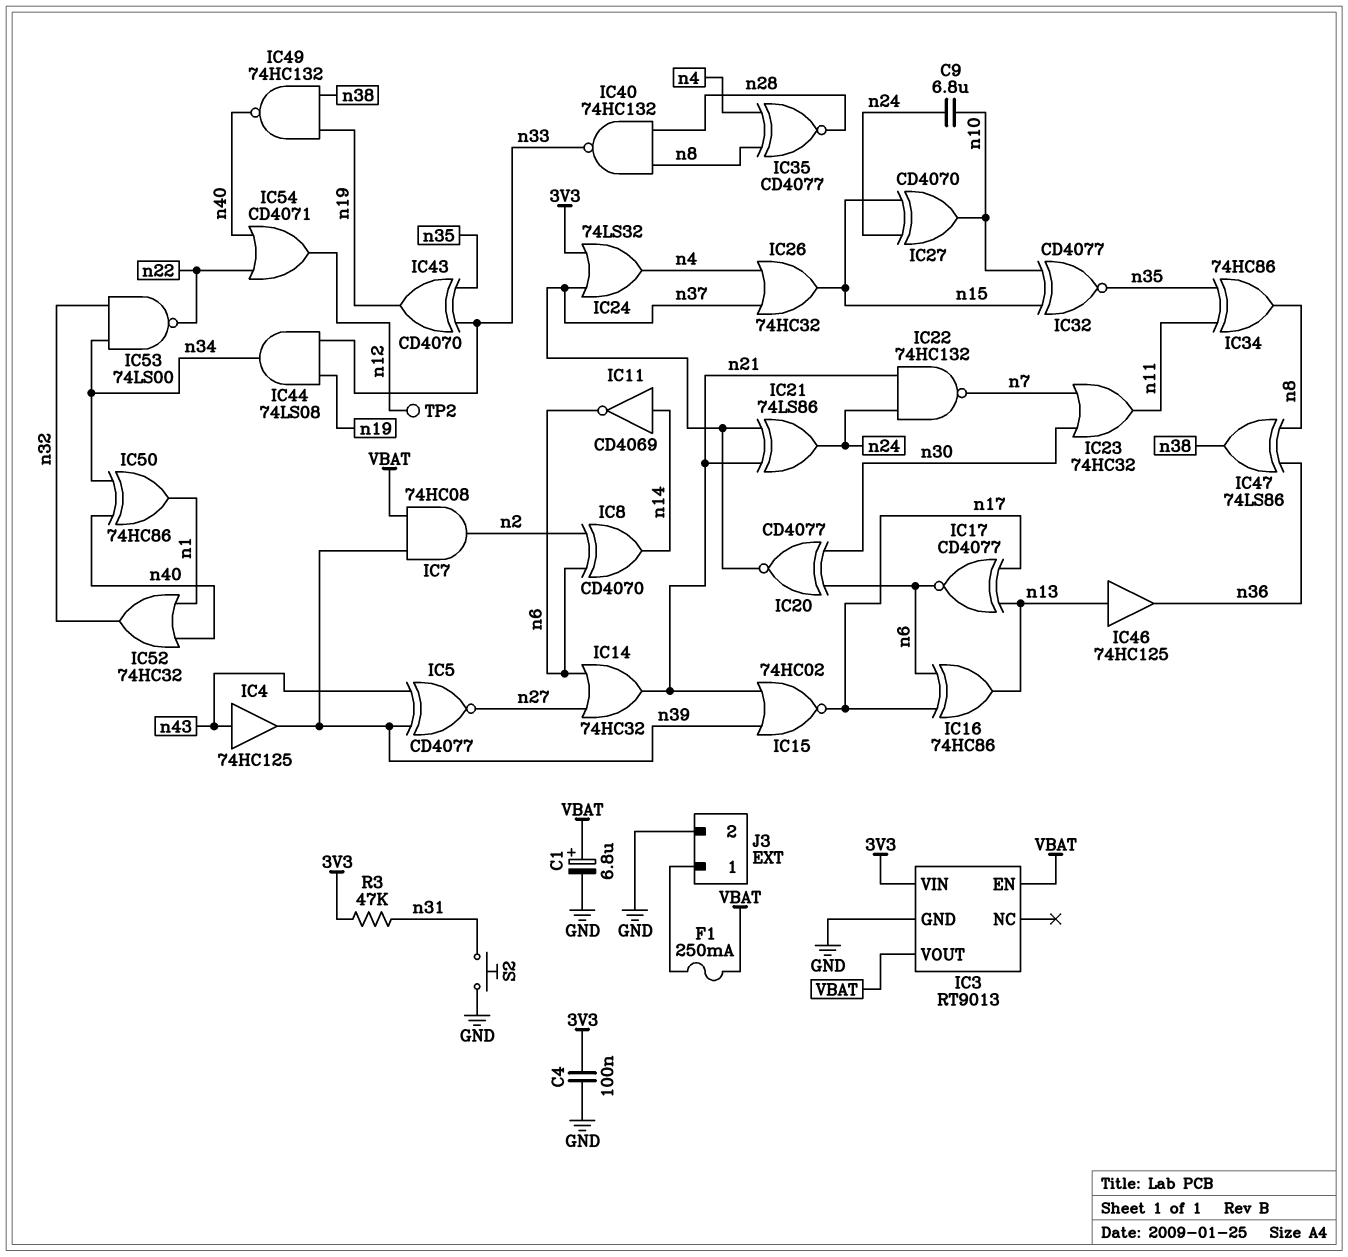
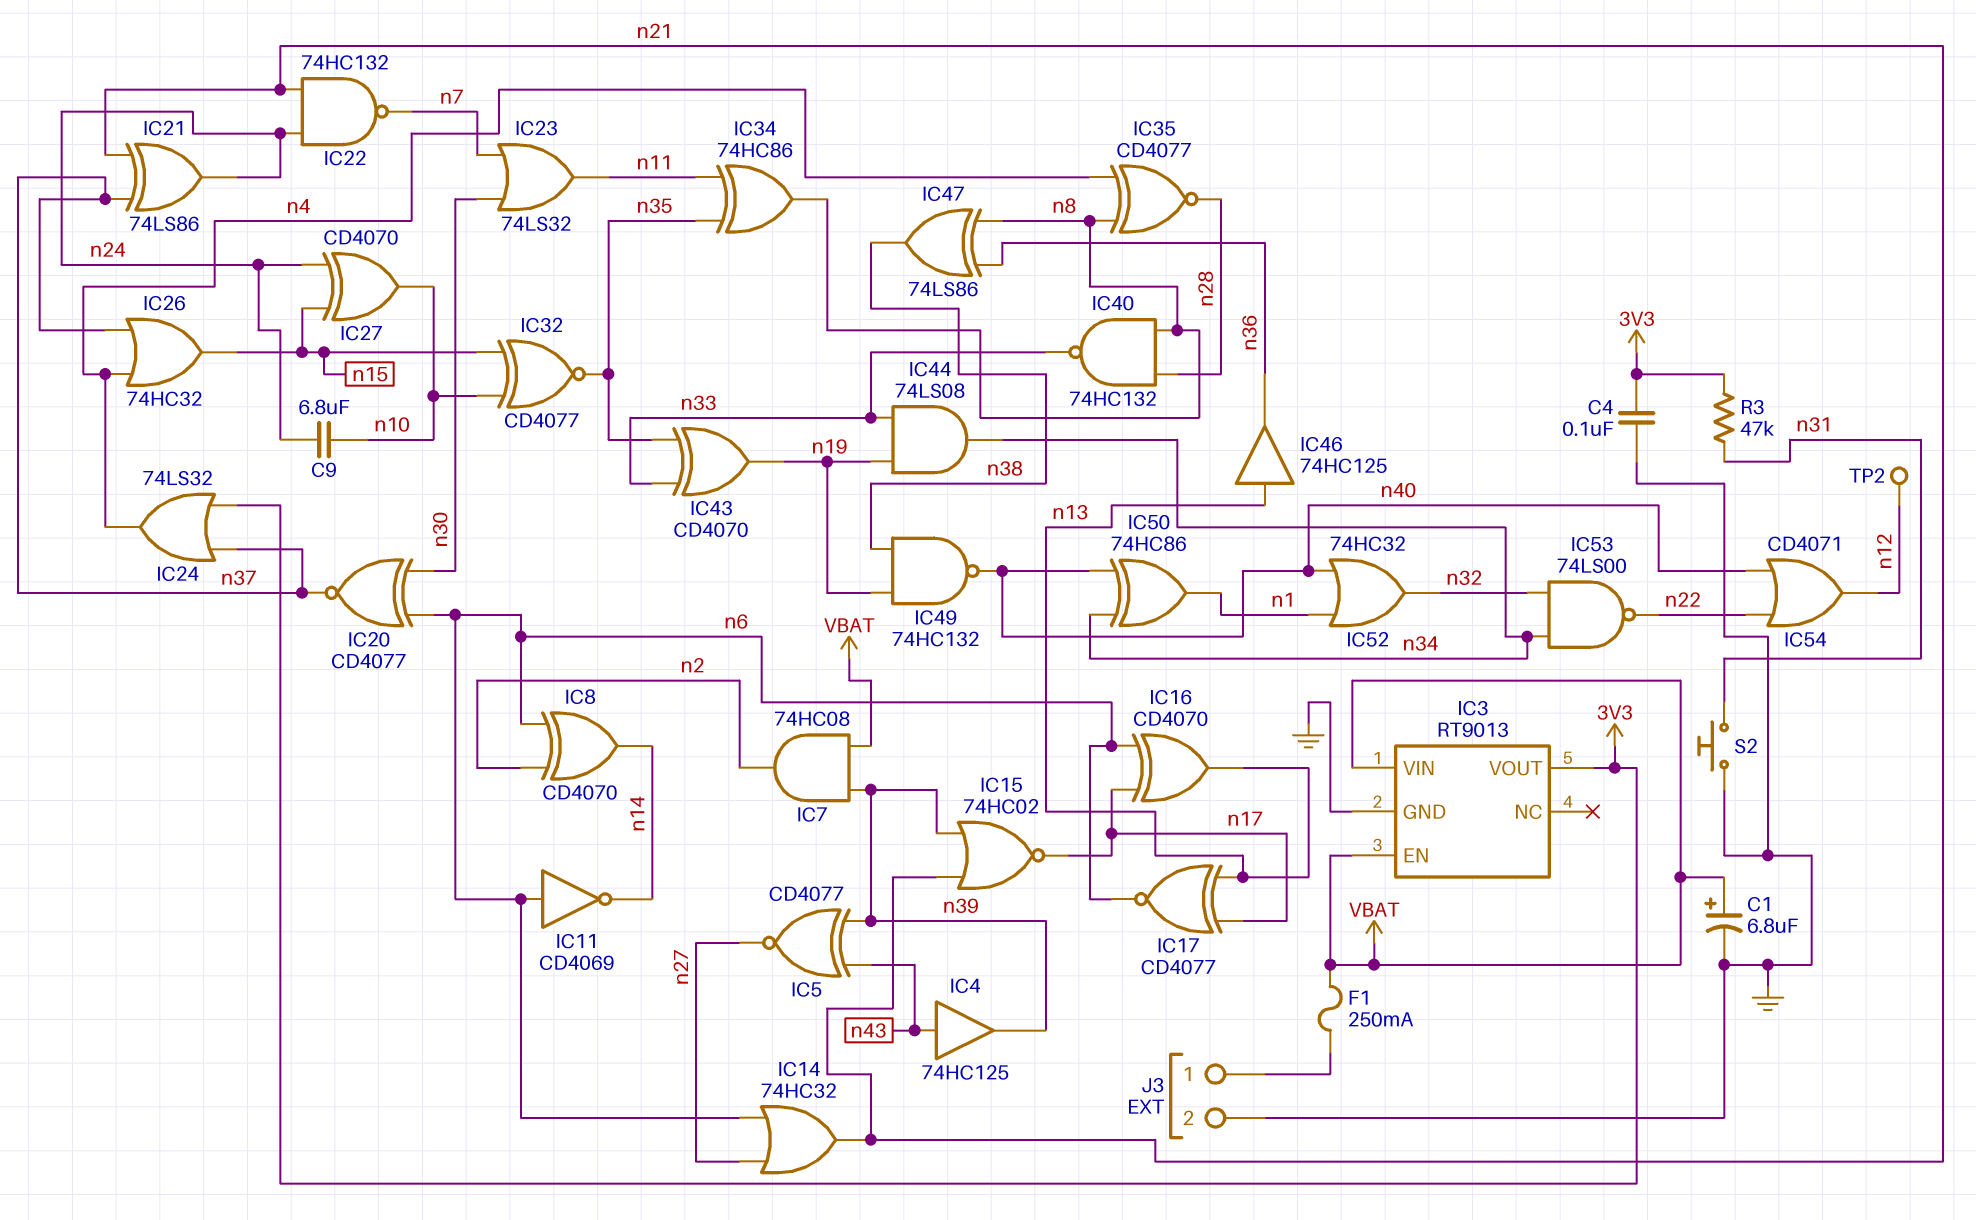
IC3 pin VIN: 3V3 -> VBAT
IC3 pin VOUT: VBAT -> 3V3
IC11: NOT CD4069 (in n14, out n6) -> NOT CD4069 (in n6, out n14)
IC16: XOR 74HC86 (in n6, in n17, out n13) -> XOR CD4070 (in n6, in n17, out n13)
IC23: OR 74HC32 (in n7, in n30, out n11) -> OR 74LS32 (in n7, in n30, out n11)

